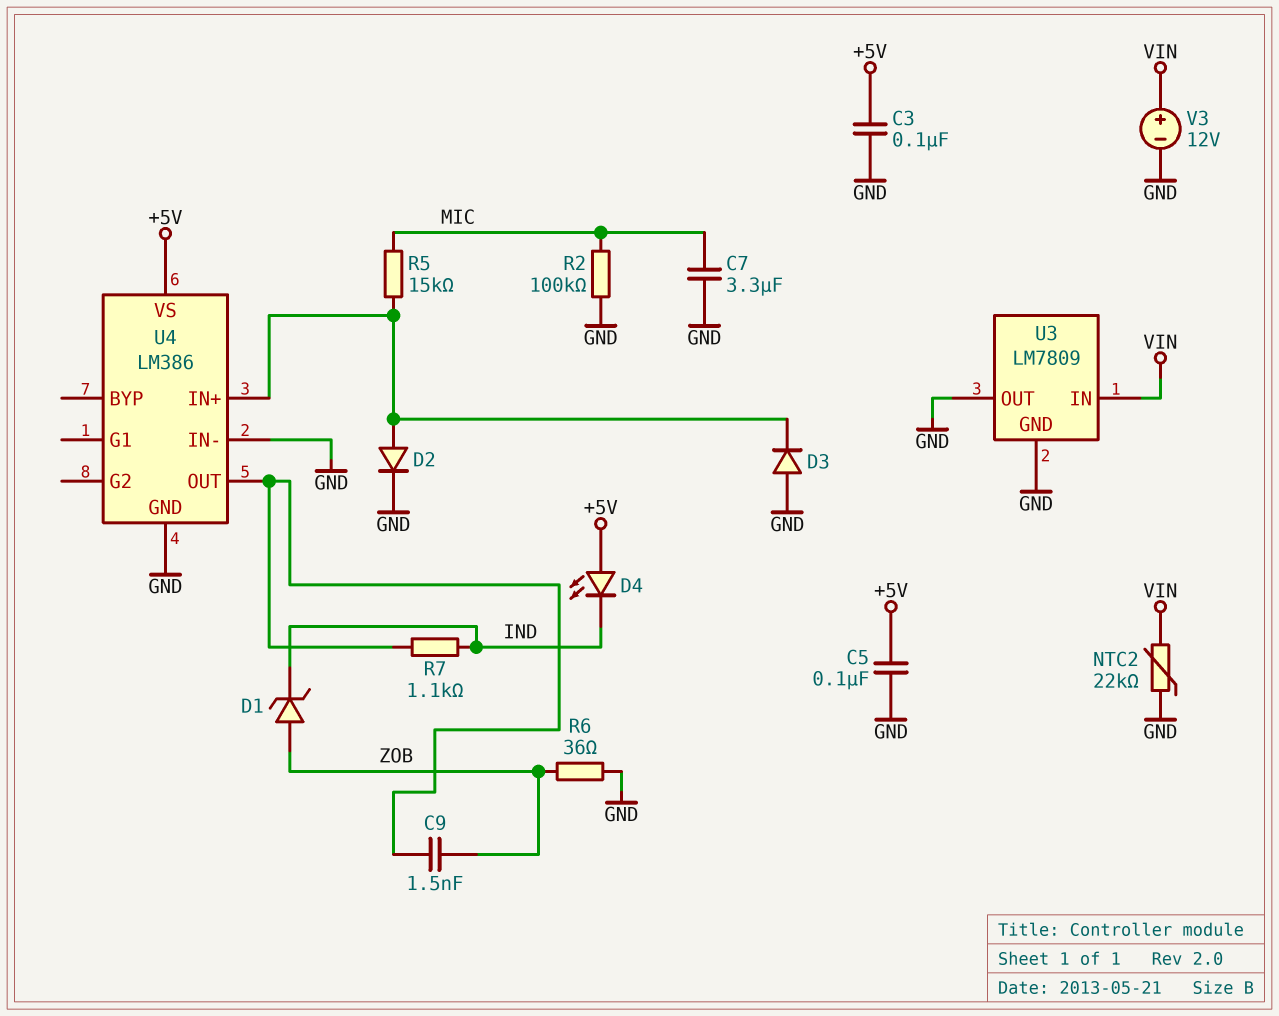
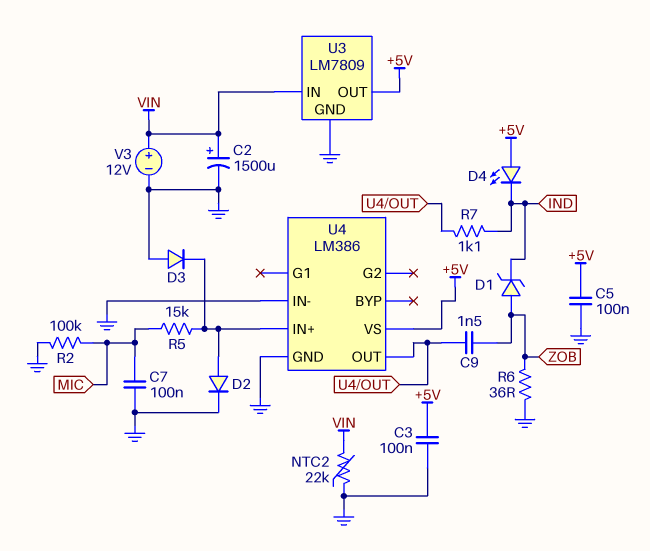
C2: none -> 1500uF (plus VIN, minus GND)
C7: 3.3uF (GND, MIC) -> 100nF (GND, MIC)
U3 pin OUT: GND -> +5V

